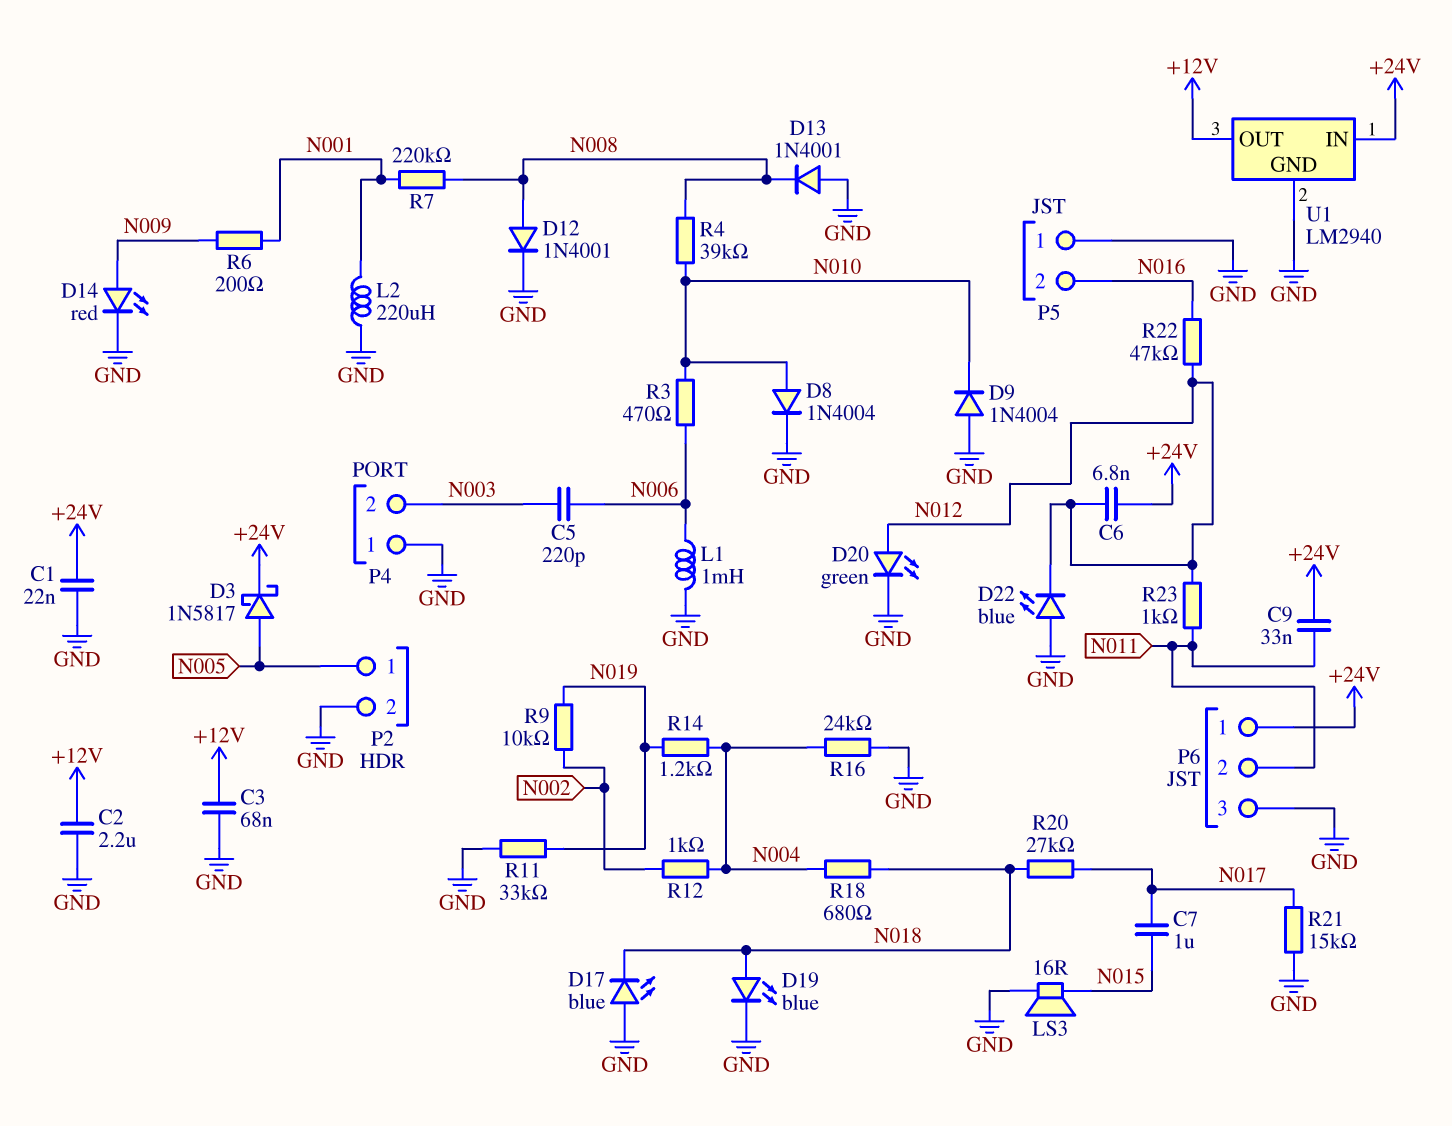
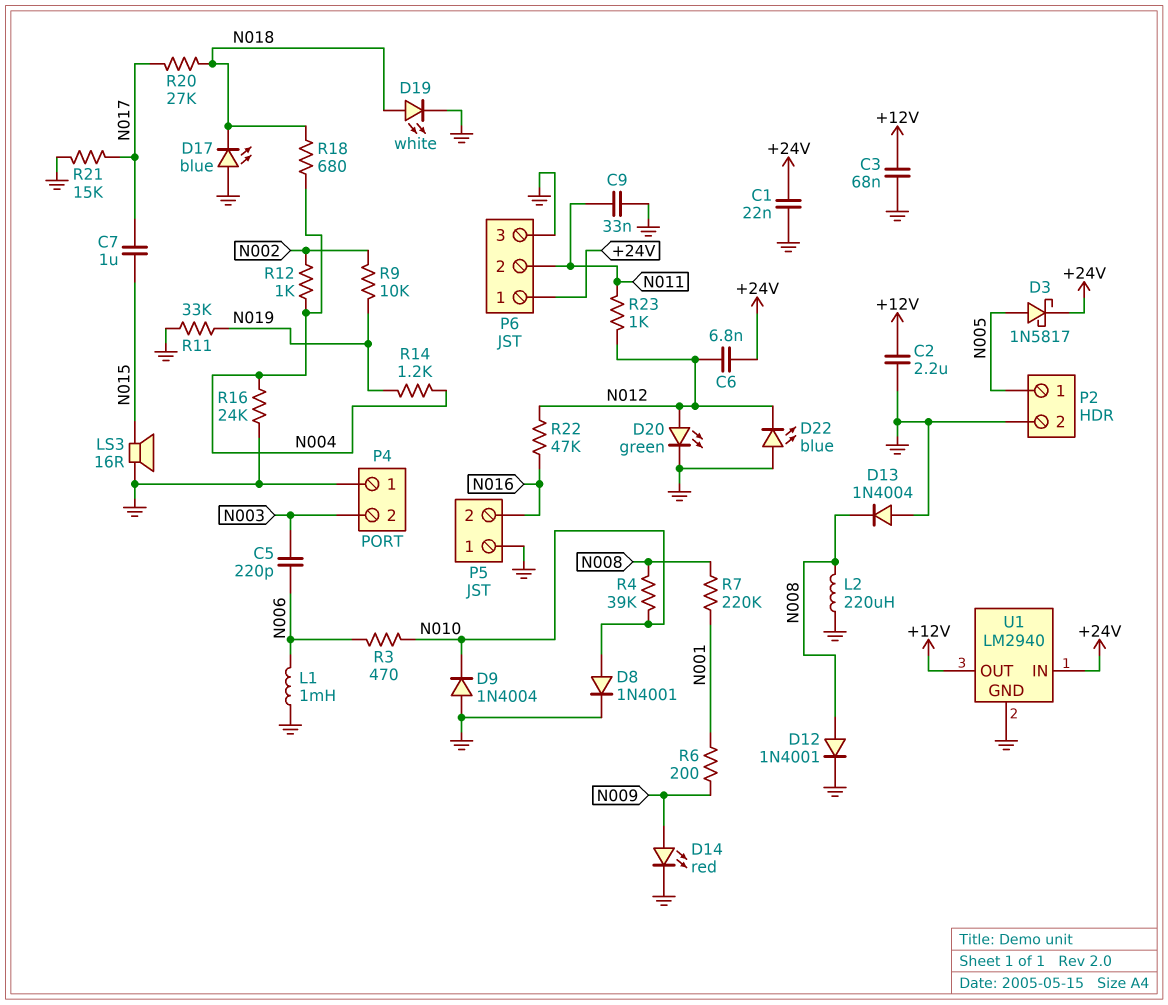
C9: 33nF (+24V, N011) -> 33nF (GND, N011)
D8: diode 1N4004 (A N010, K GND) -> diode 1N4001 (A N010, K GND)
D13: diode 1N4001 (A GND, K N008) -> diode 1N4004 (A GND, K N008)
D19: LED blue (A N018, K GND) -> LED white (A N018, K GND)
L2: 220uH (GND, N001) -> 220uH (GND, N008)

